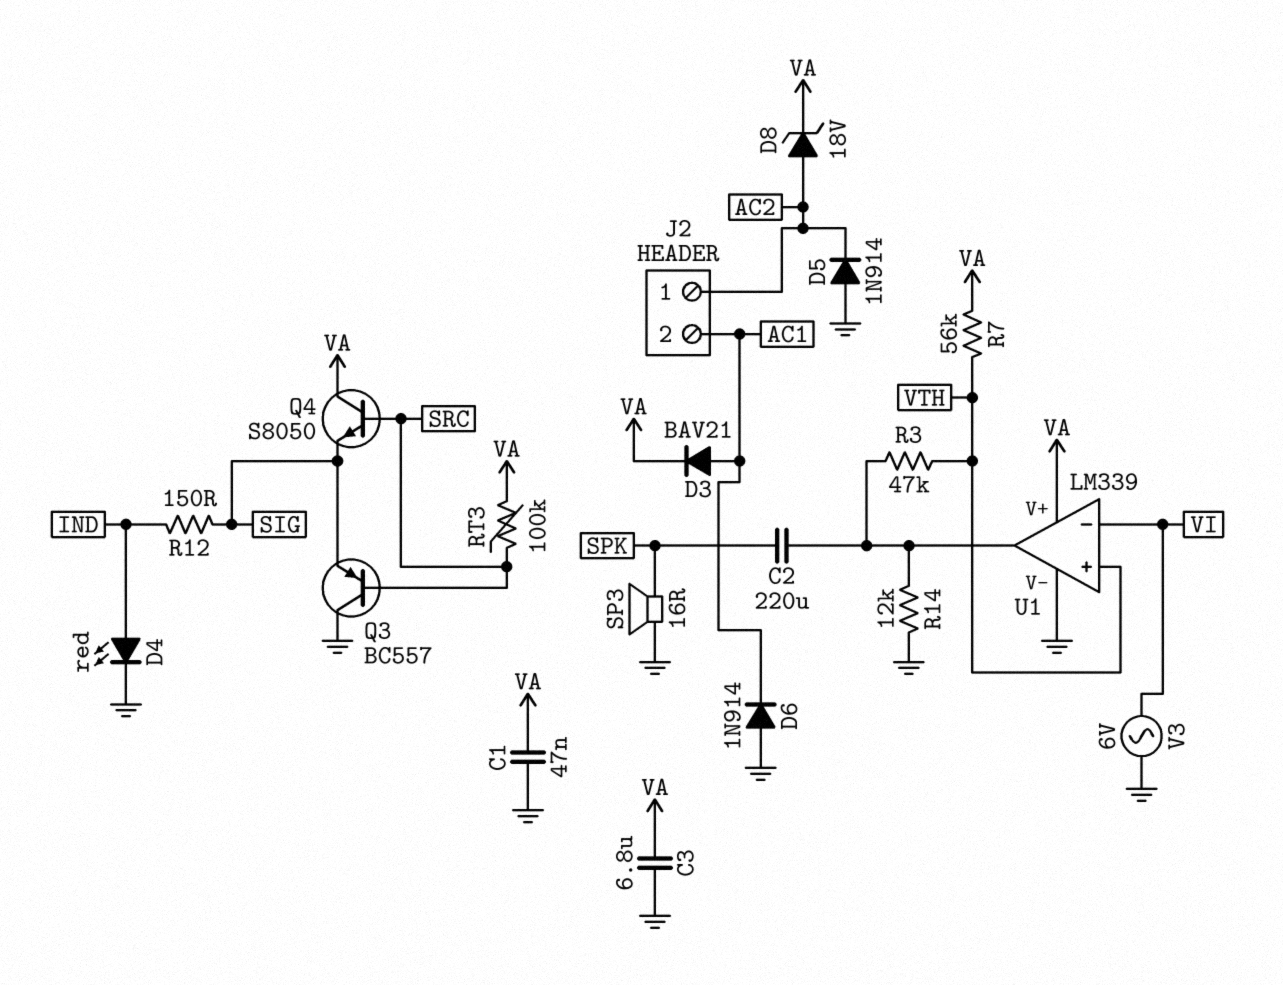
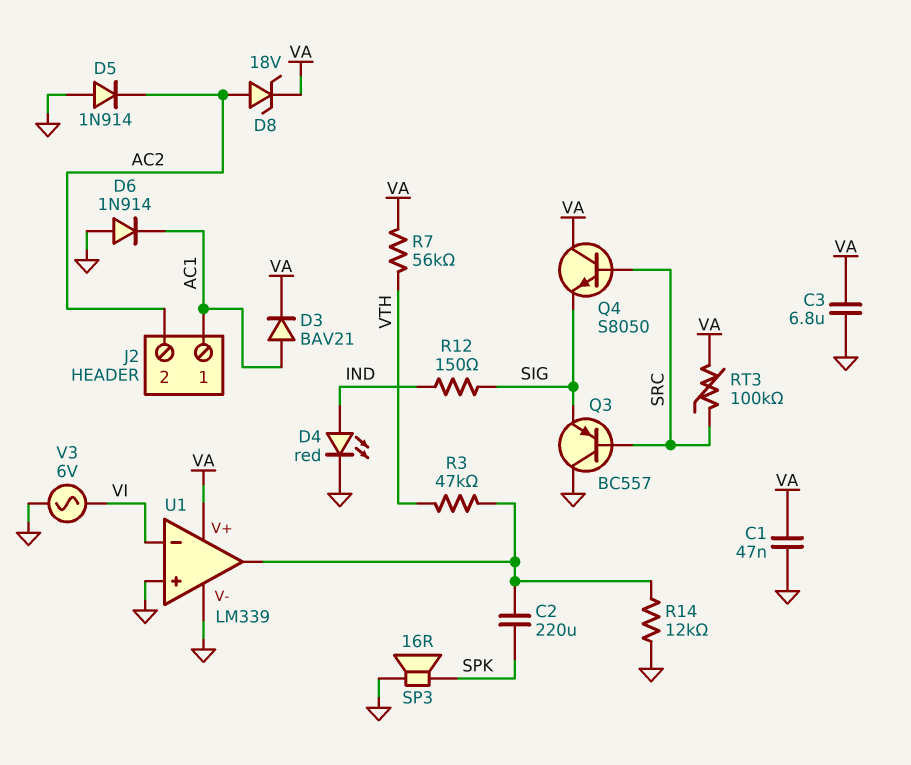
J2 pin 1: AC2 -> AC1
J2 pin 2: AC1 -> AC2
U1 pin in+: VTH -> GND

